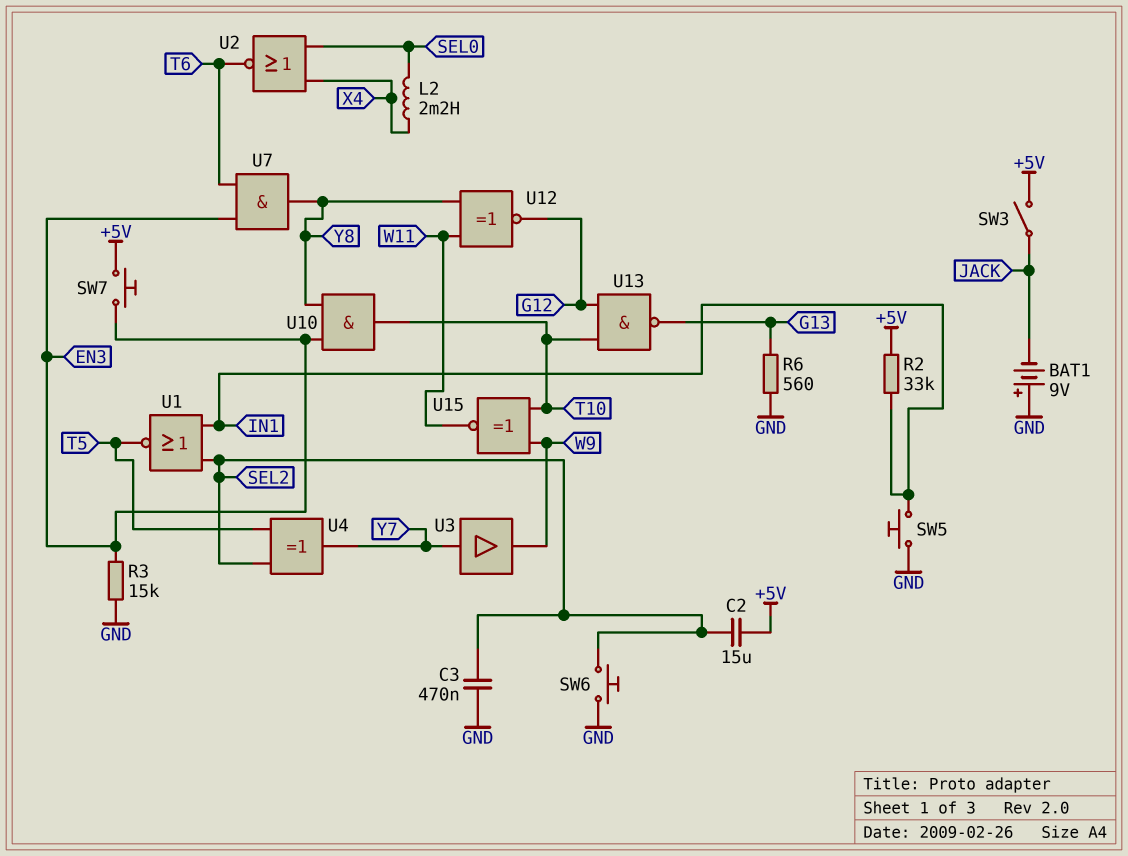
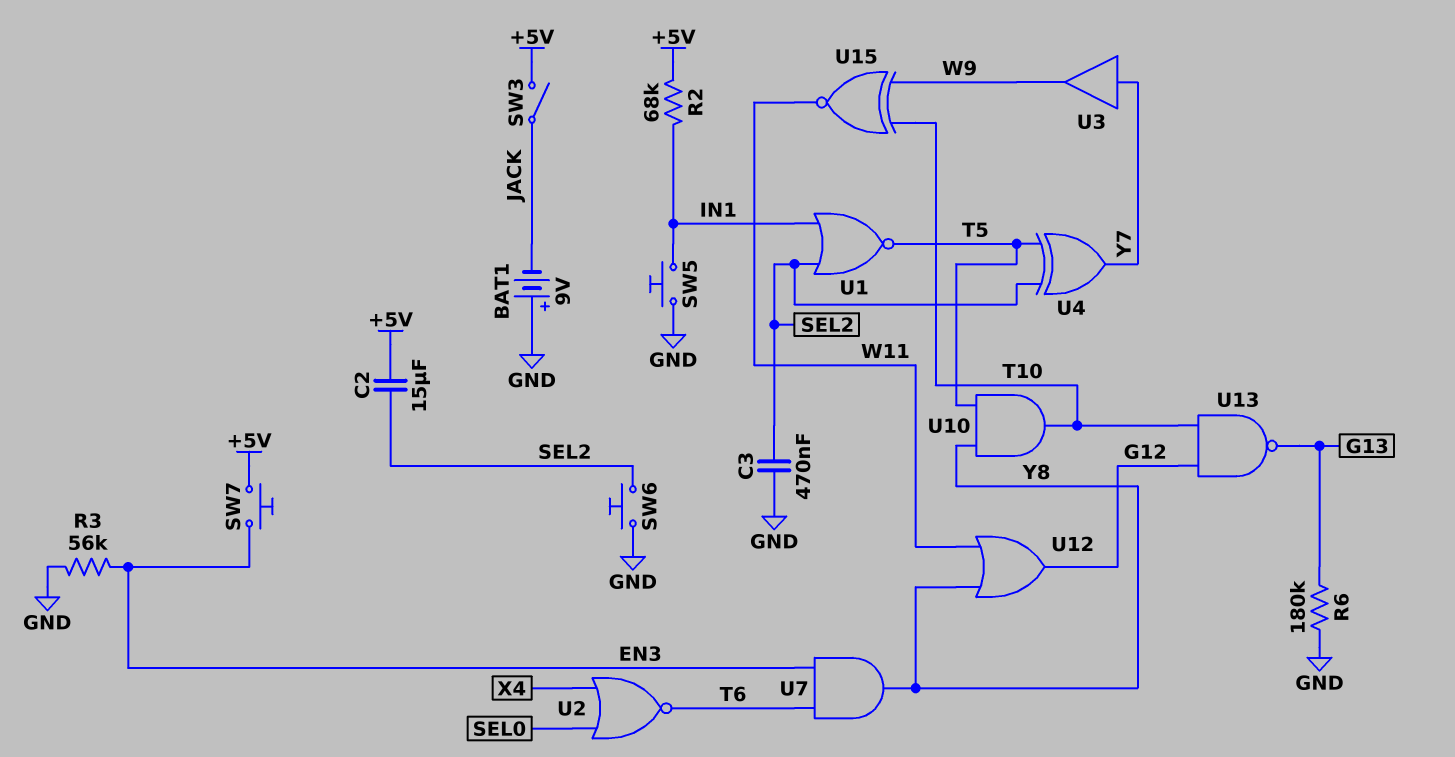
L2: 2.2mH (SEL0, X4) -> none
R2: 33k (+5V, IN1) -> 68k (+5V, IN1)
R3: 15k (EN3, GND) -> 56k (EN3, GND)
R6: 560 (G13, GND) -> 180k (G13, GND)
U10: AND (in EN3, in Y8, out T10) -> AND (in T5, in Y8, out T10)
U12: XNOR (in W11, in Y8, out G12) -> OR (in W11, in Y8, out G12)

